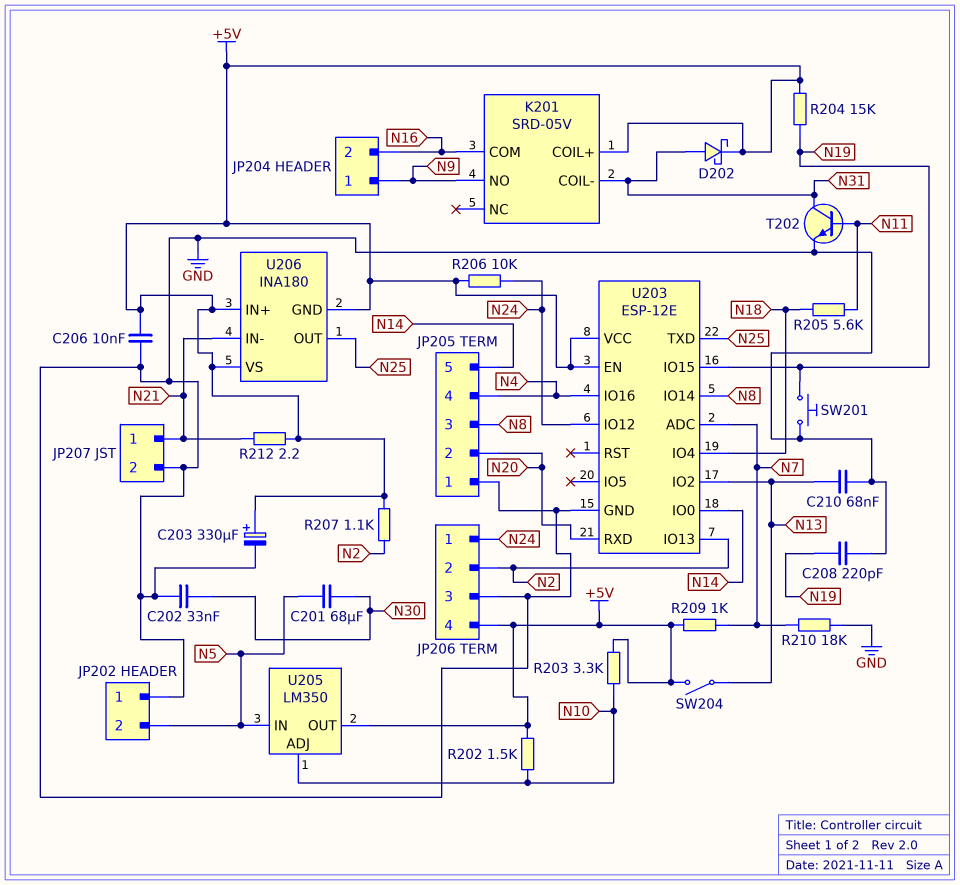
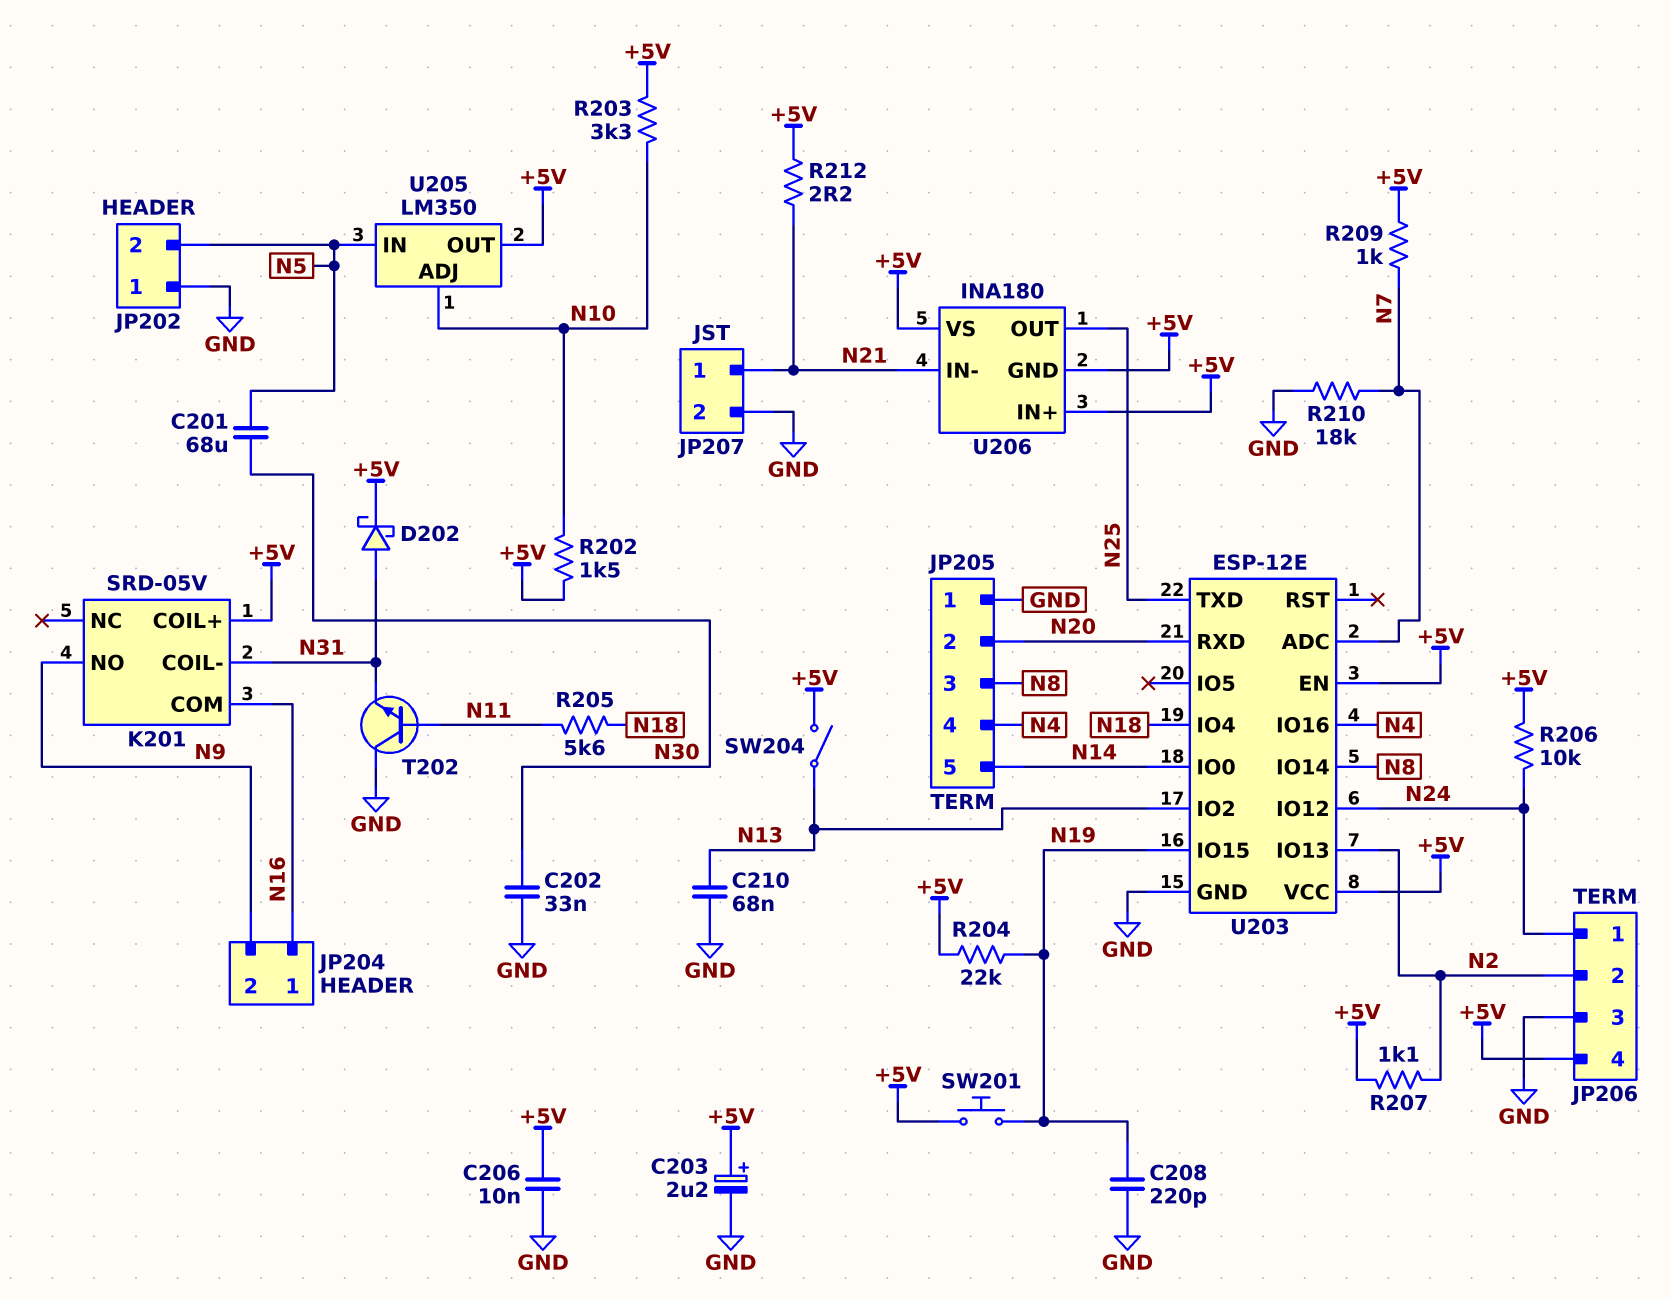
C203: 330uF (plus +5V, minus GND) -> 2.2uF (plus +5V, minus GND)
JP204 pin 1: N9 -> N16
JP204 pin 2: N16 -> N9
R204: 15k (+5V, N19) -> 22k (+5V, N19)
SW201: button (GND, N19) -> button (+5V, N19)
T202: NPN (B N11, C N31, E GND) -> NPN (B N11, C GND, E N31)

